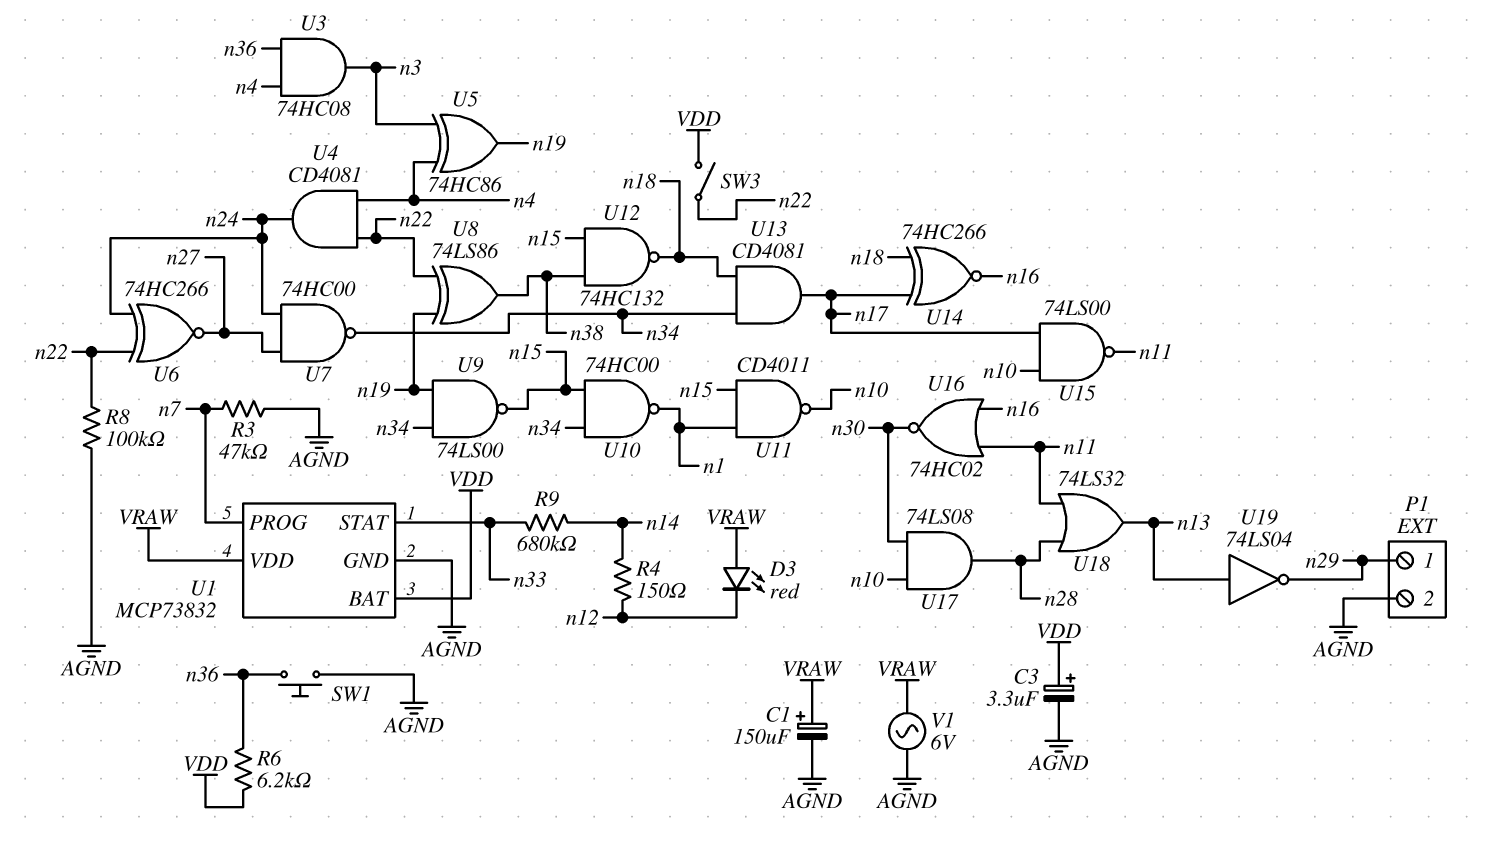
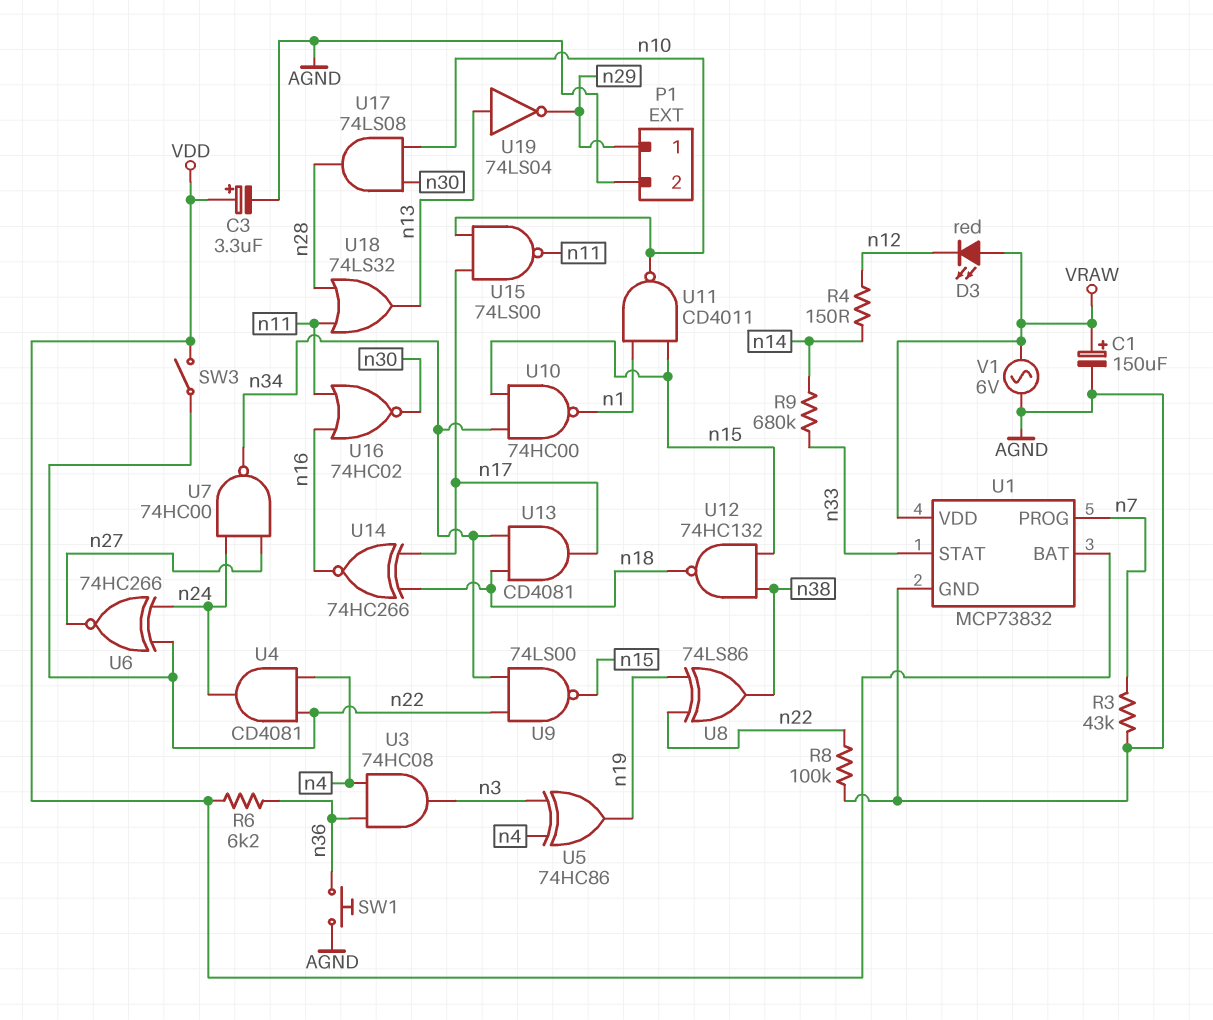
R3: 47k (AGND, n7) -> 43k (AGND, n7)
U9: NAND 74LS00 (in n19, in n34, out n15) -> NAND 74LS00 (in n22, in n34, out n15)

